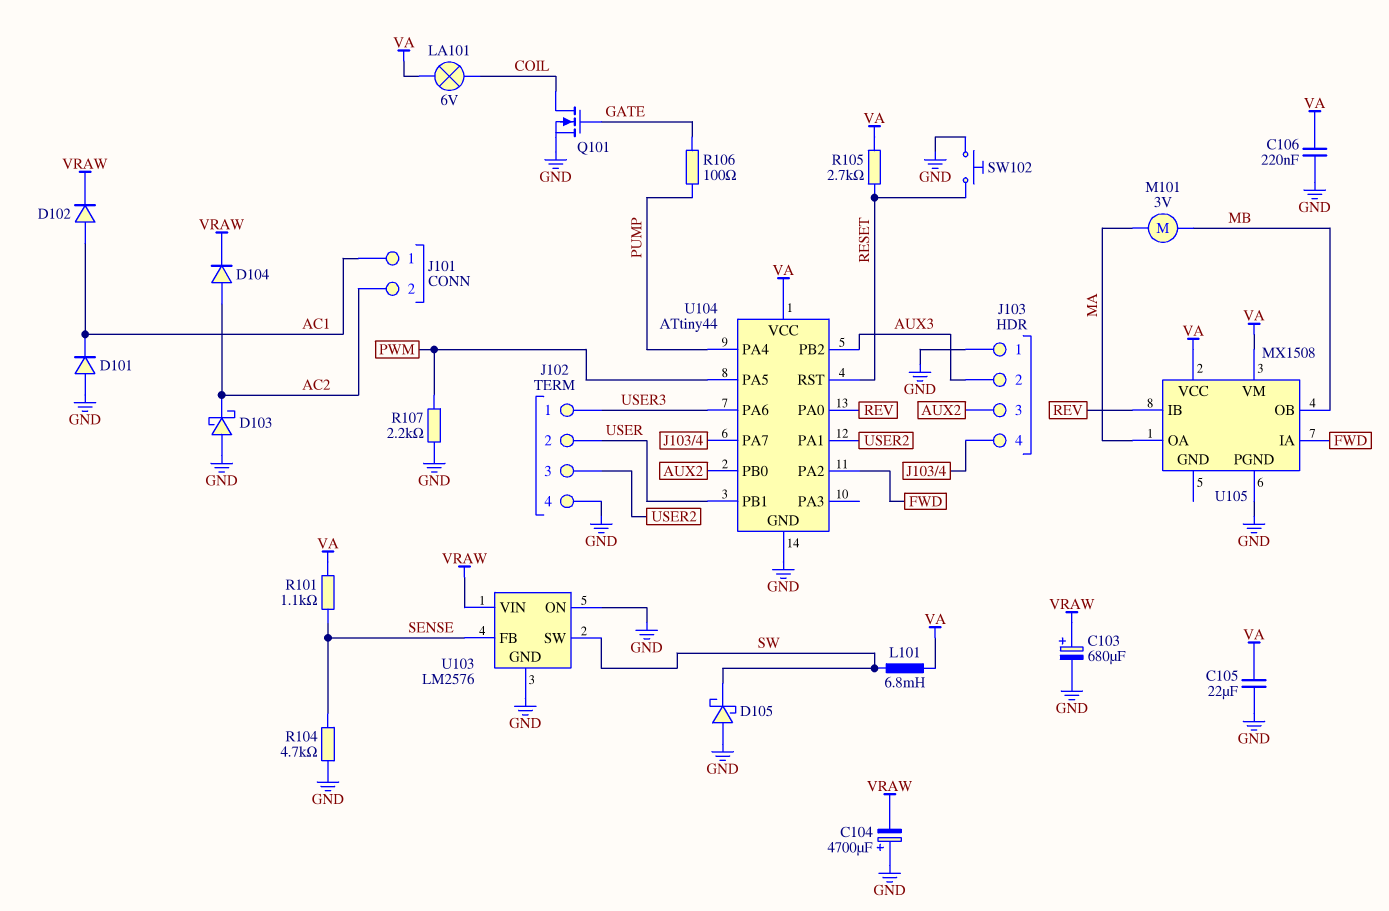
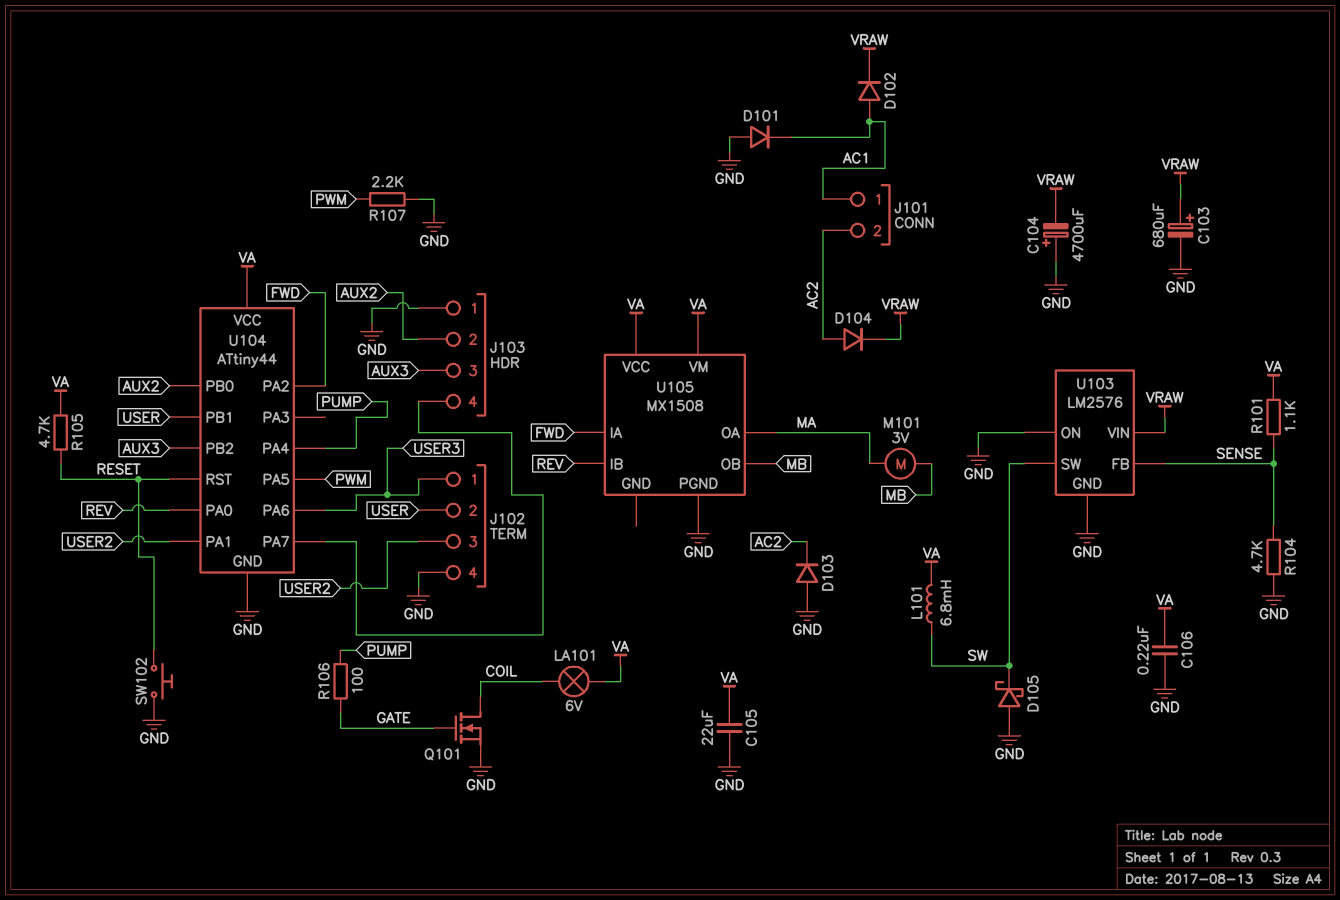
D103: schottky (A GND, K AC2) -> diode (A GND, K AC2)
J103 pin 2: AUX3 -> AUX2
J103 pin 3: AUX2 -> AUX3
R105: 2.7k (RESET, VA) -> 4.7k (RESET, VA)

